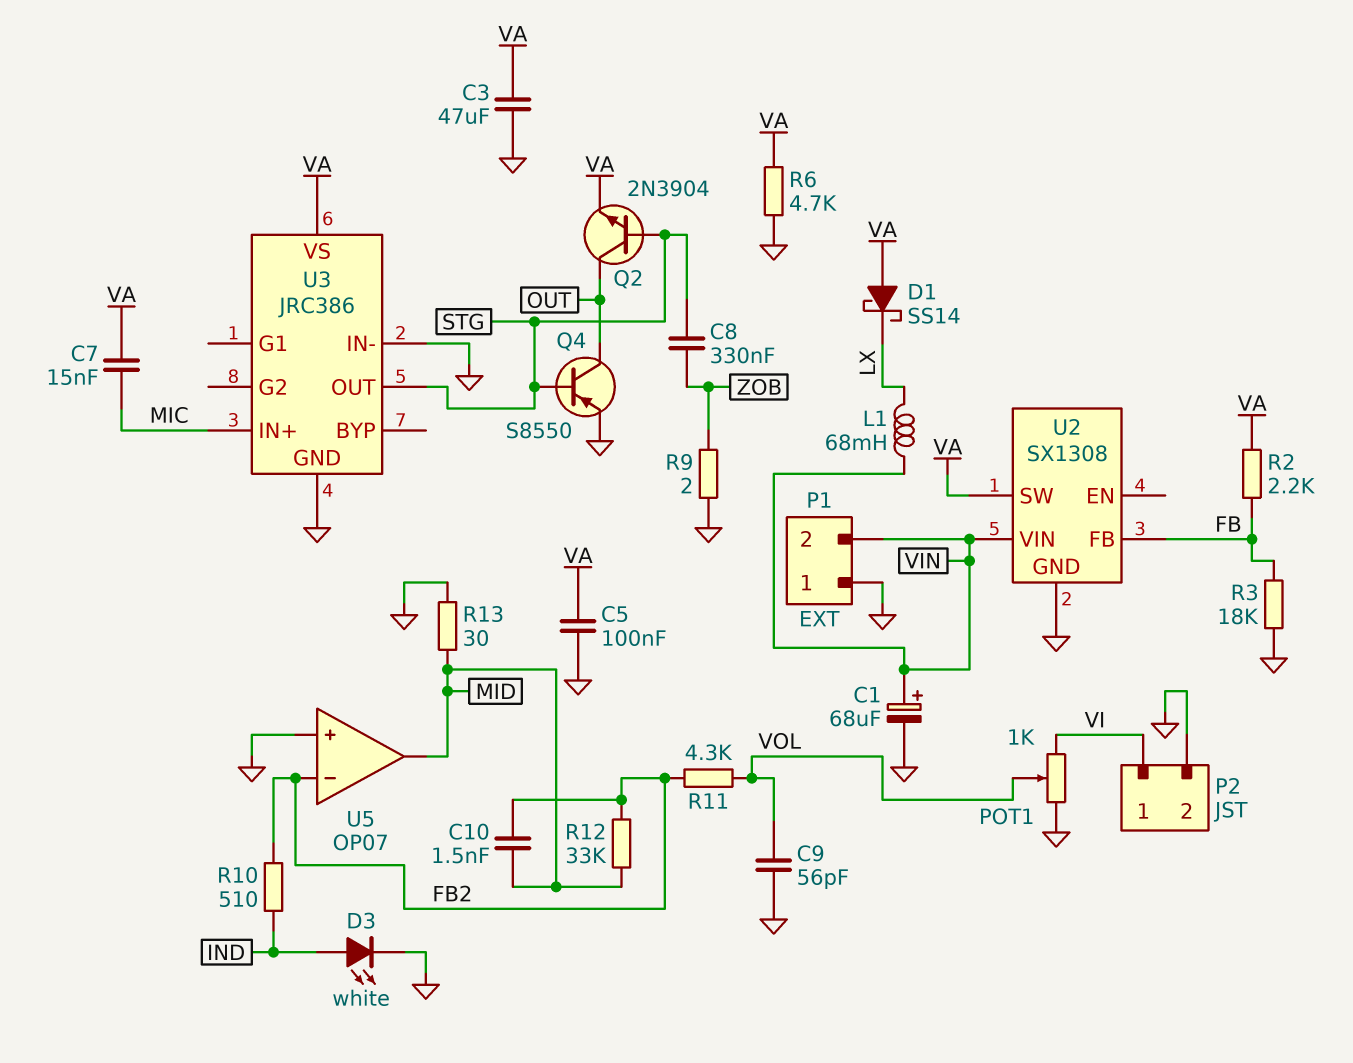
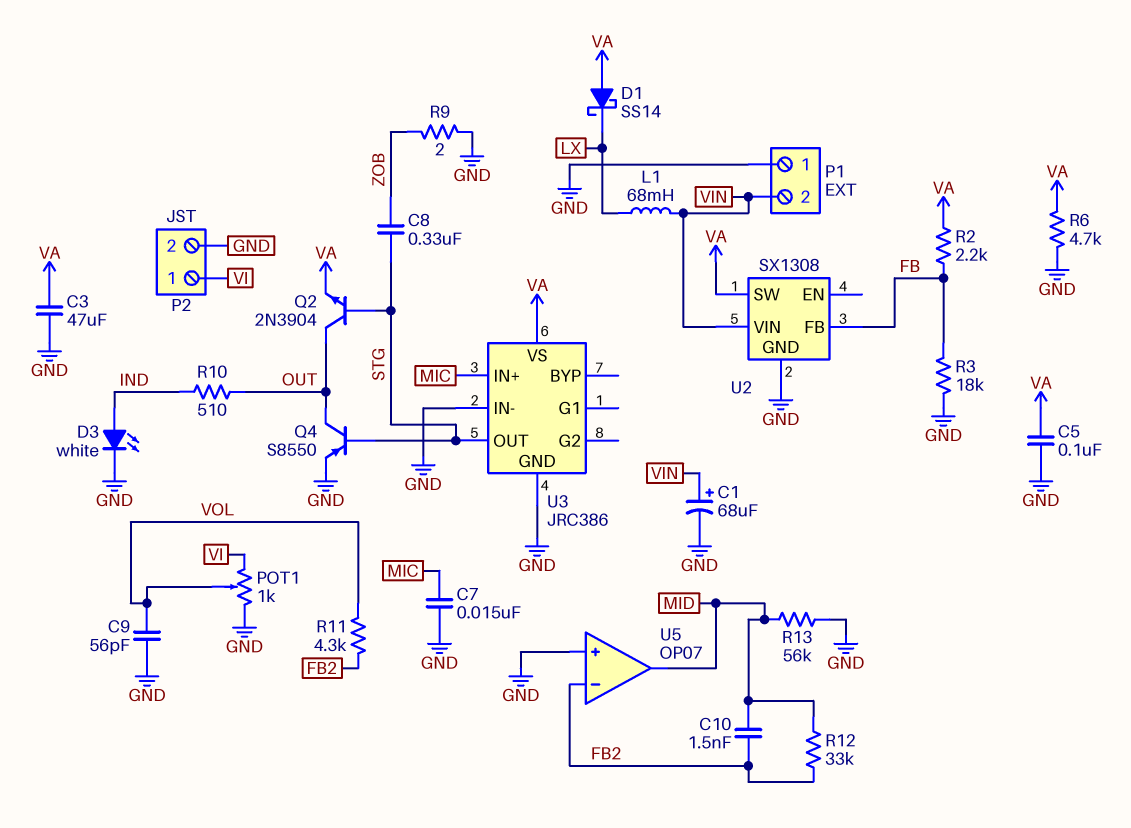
C7: 15nF (MIC, VA) -> 15nF (GND, MIC)
R10: 510 (FB2, IND) -> 510 (IND, OUT)
R13: 30 (GND, MID) -> 56k (GND, MID)

